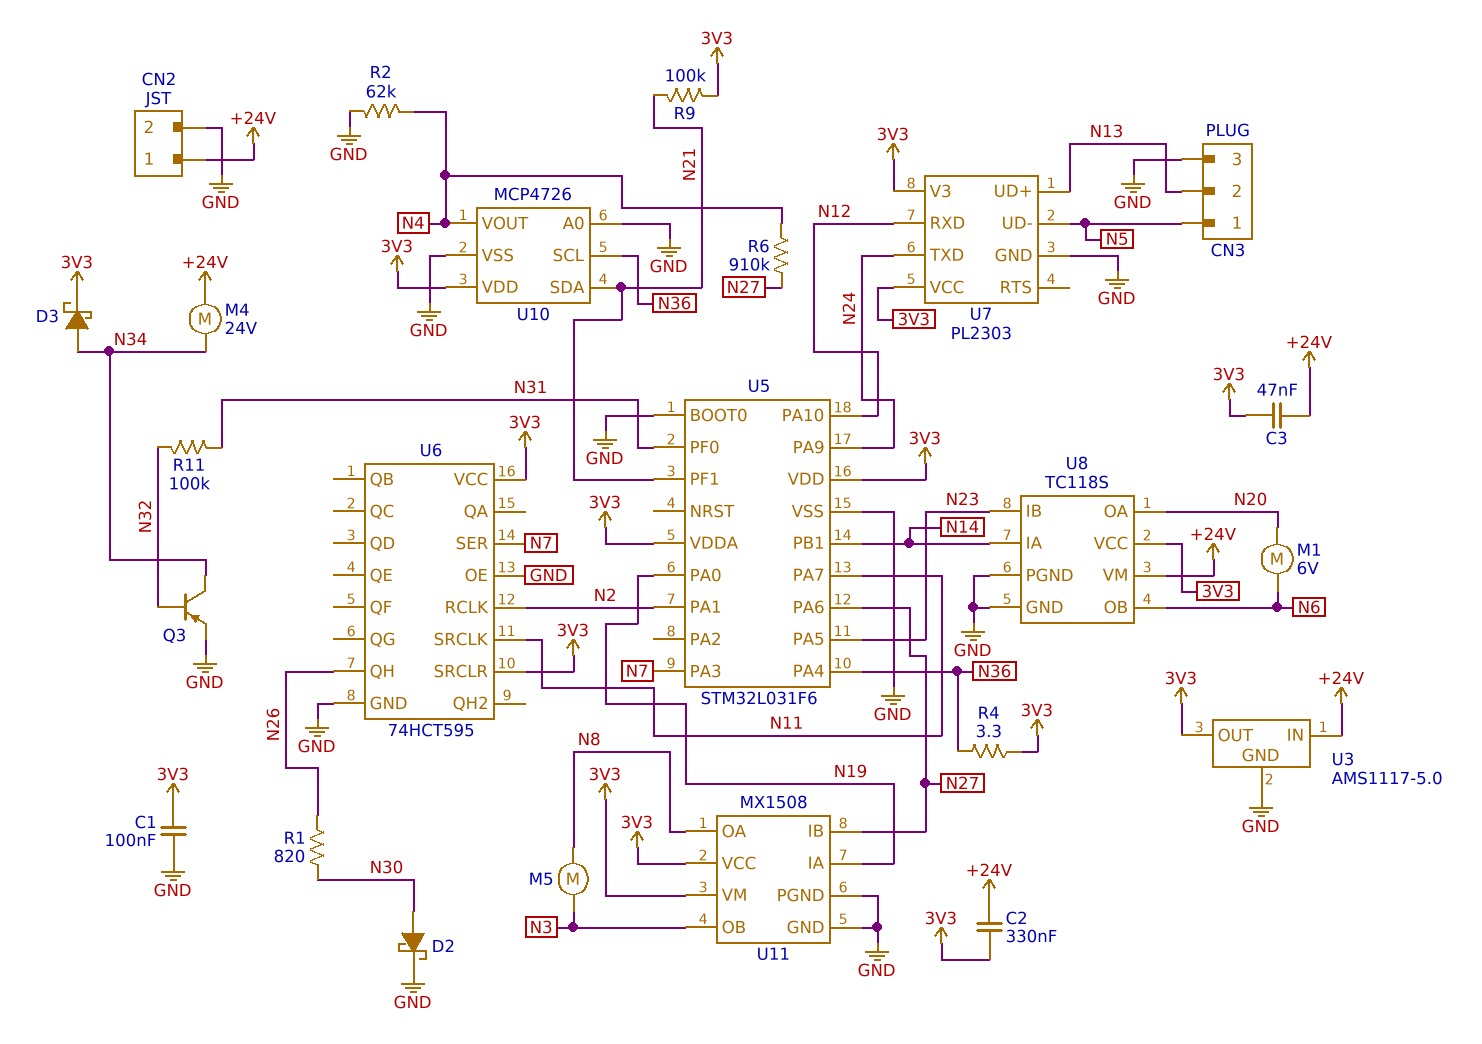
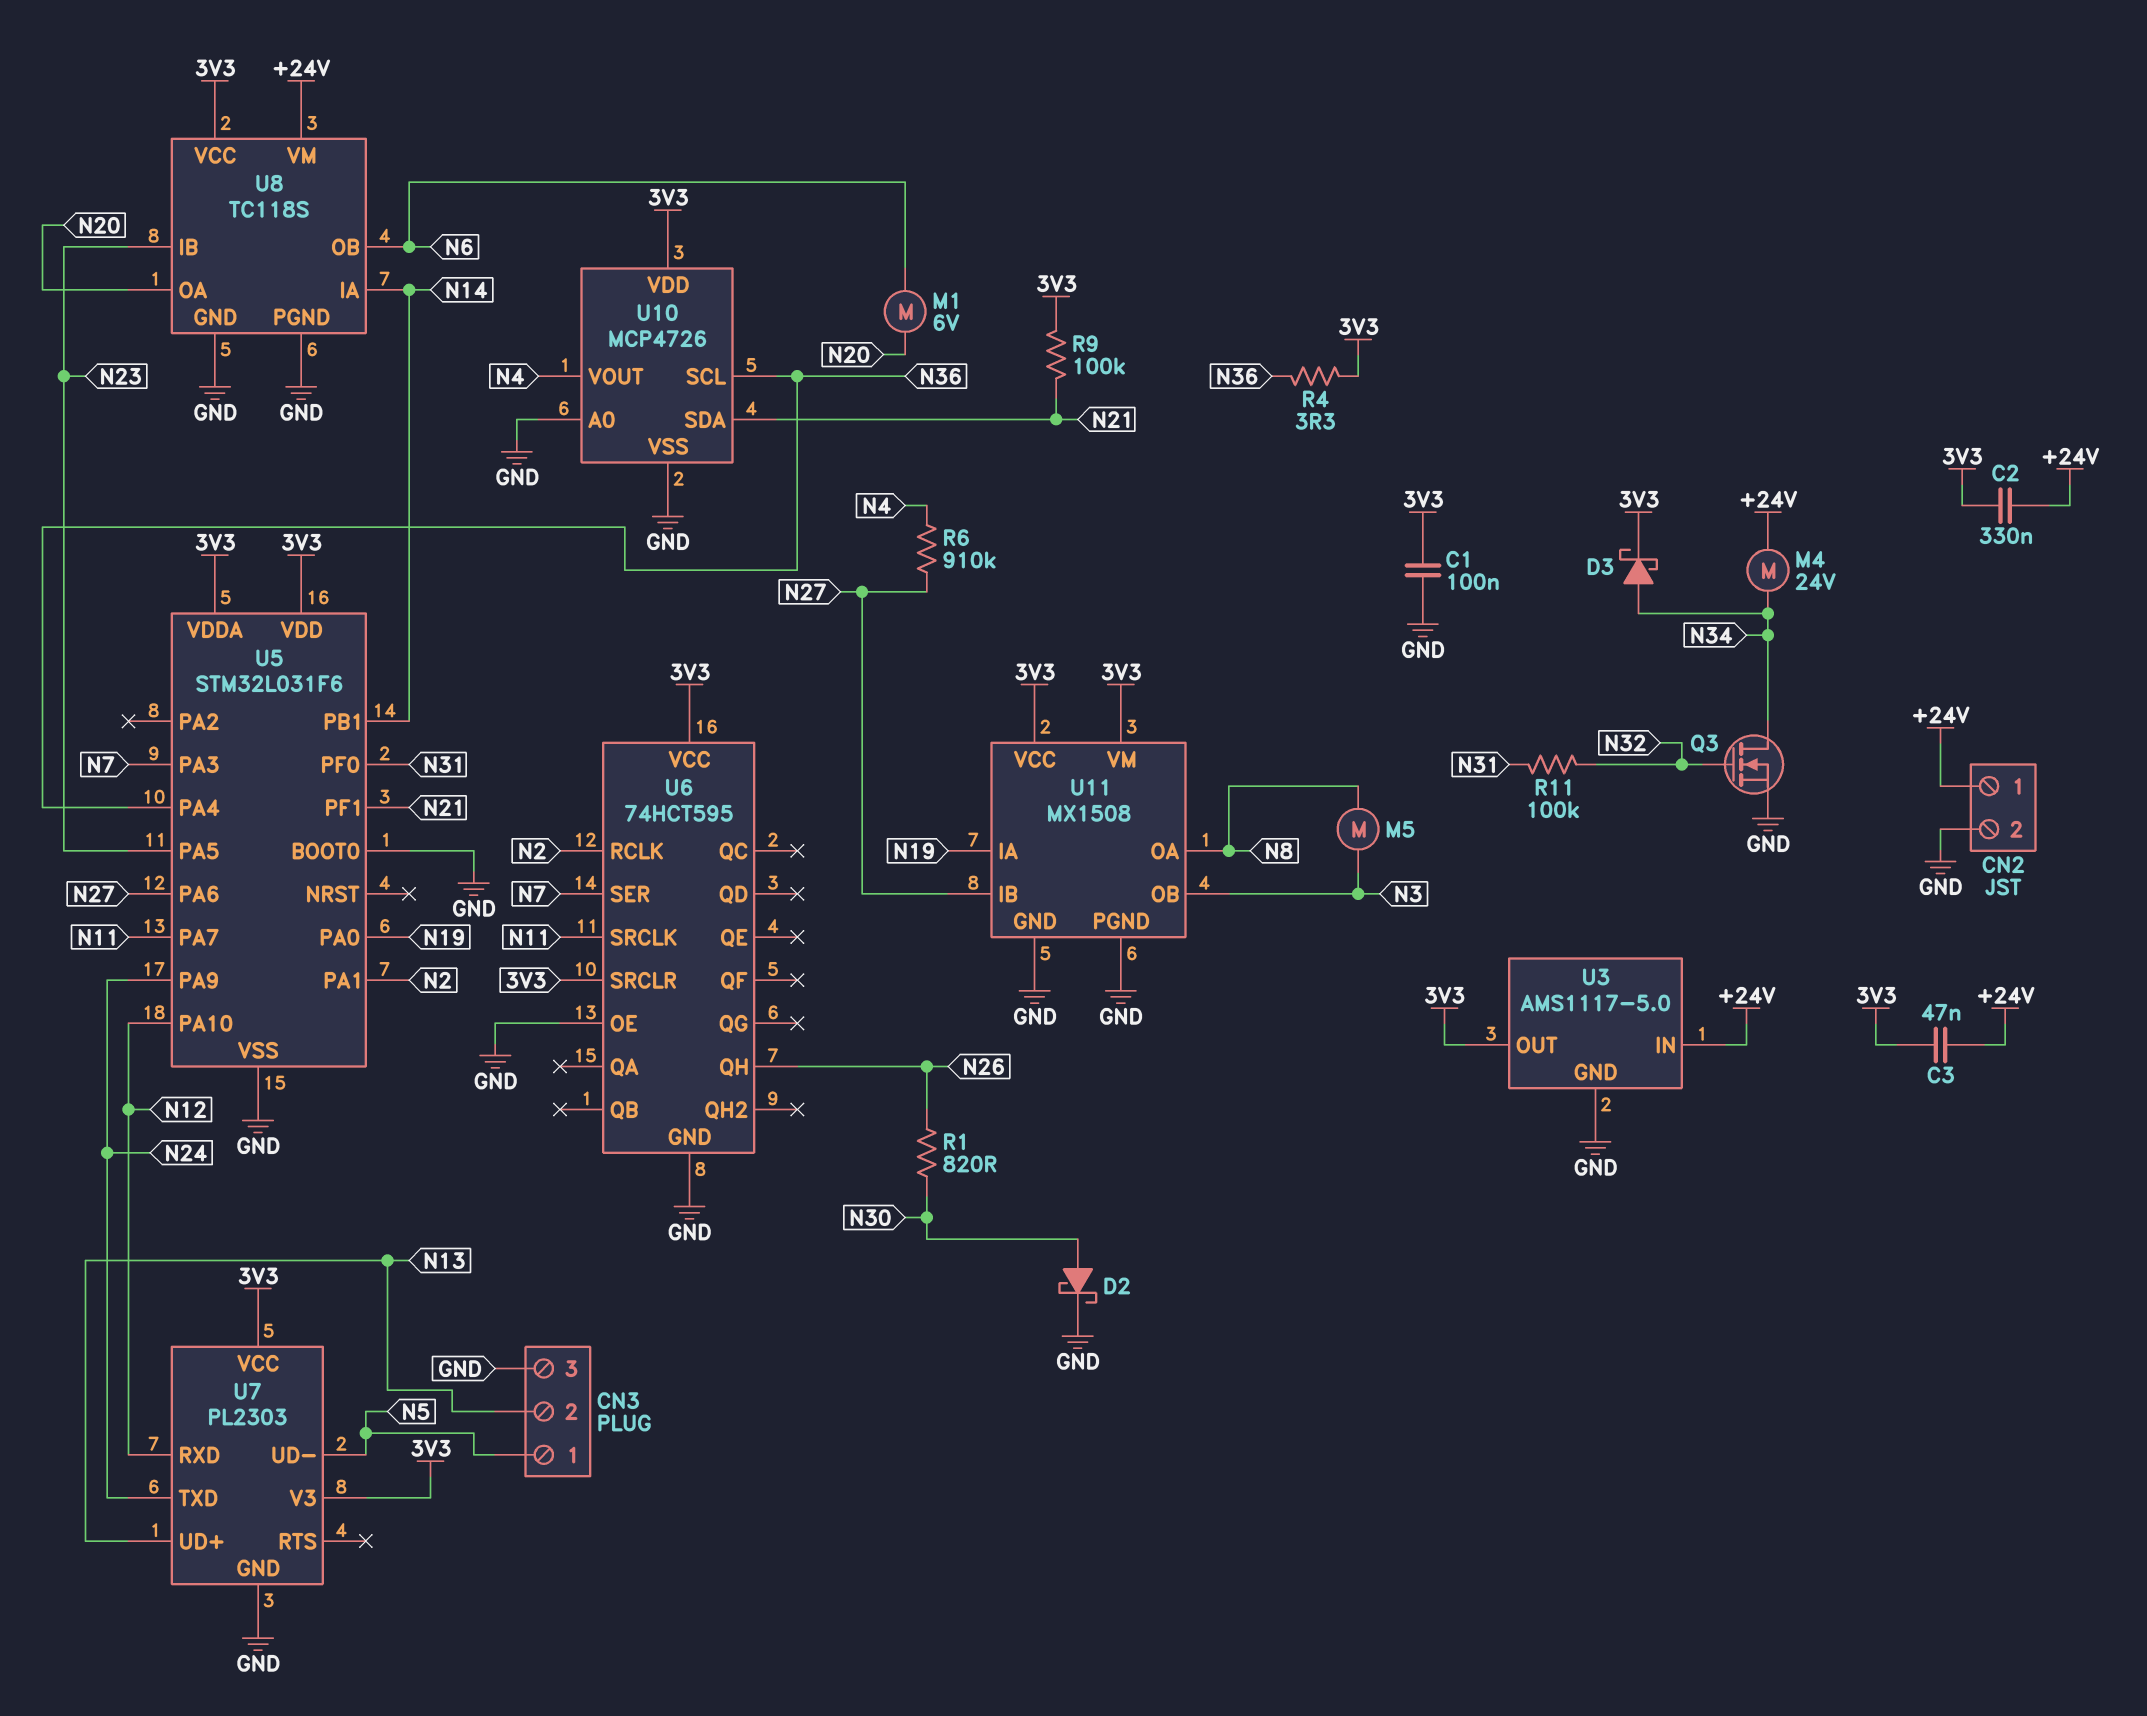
Q3: PNP (B N32, C N34, E GND) -> NMOS (G N32, D N34, S GND)
R2: 62k (GND, N4) -> none

